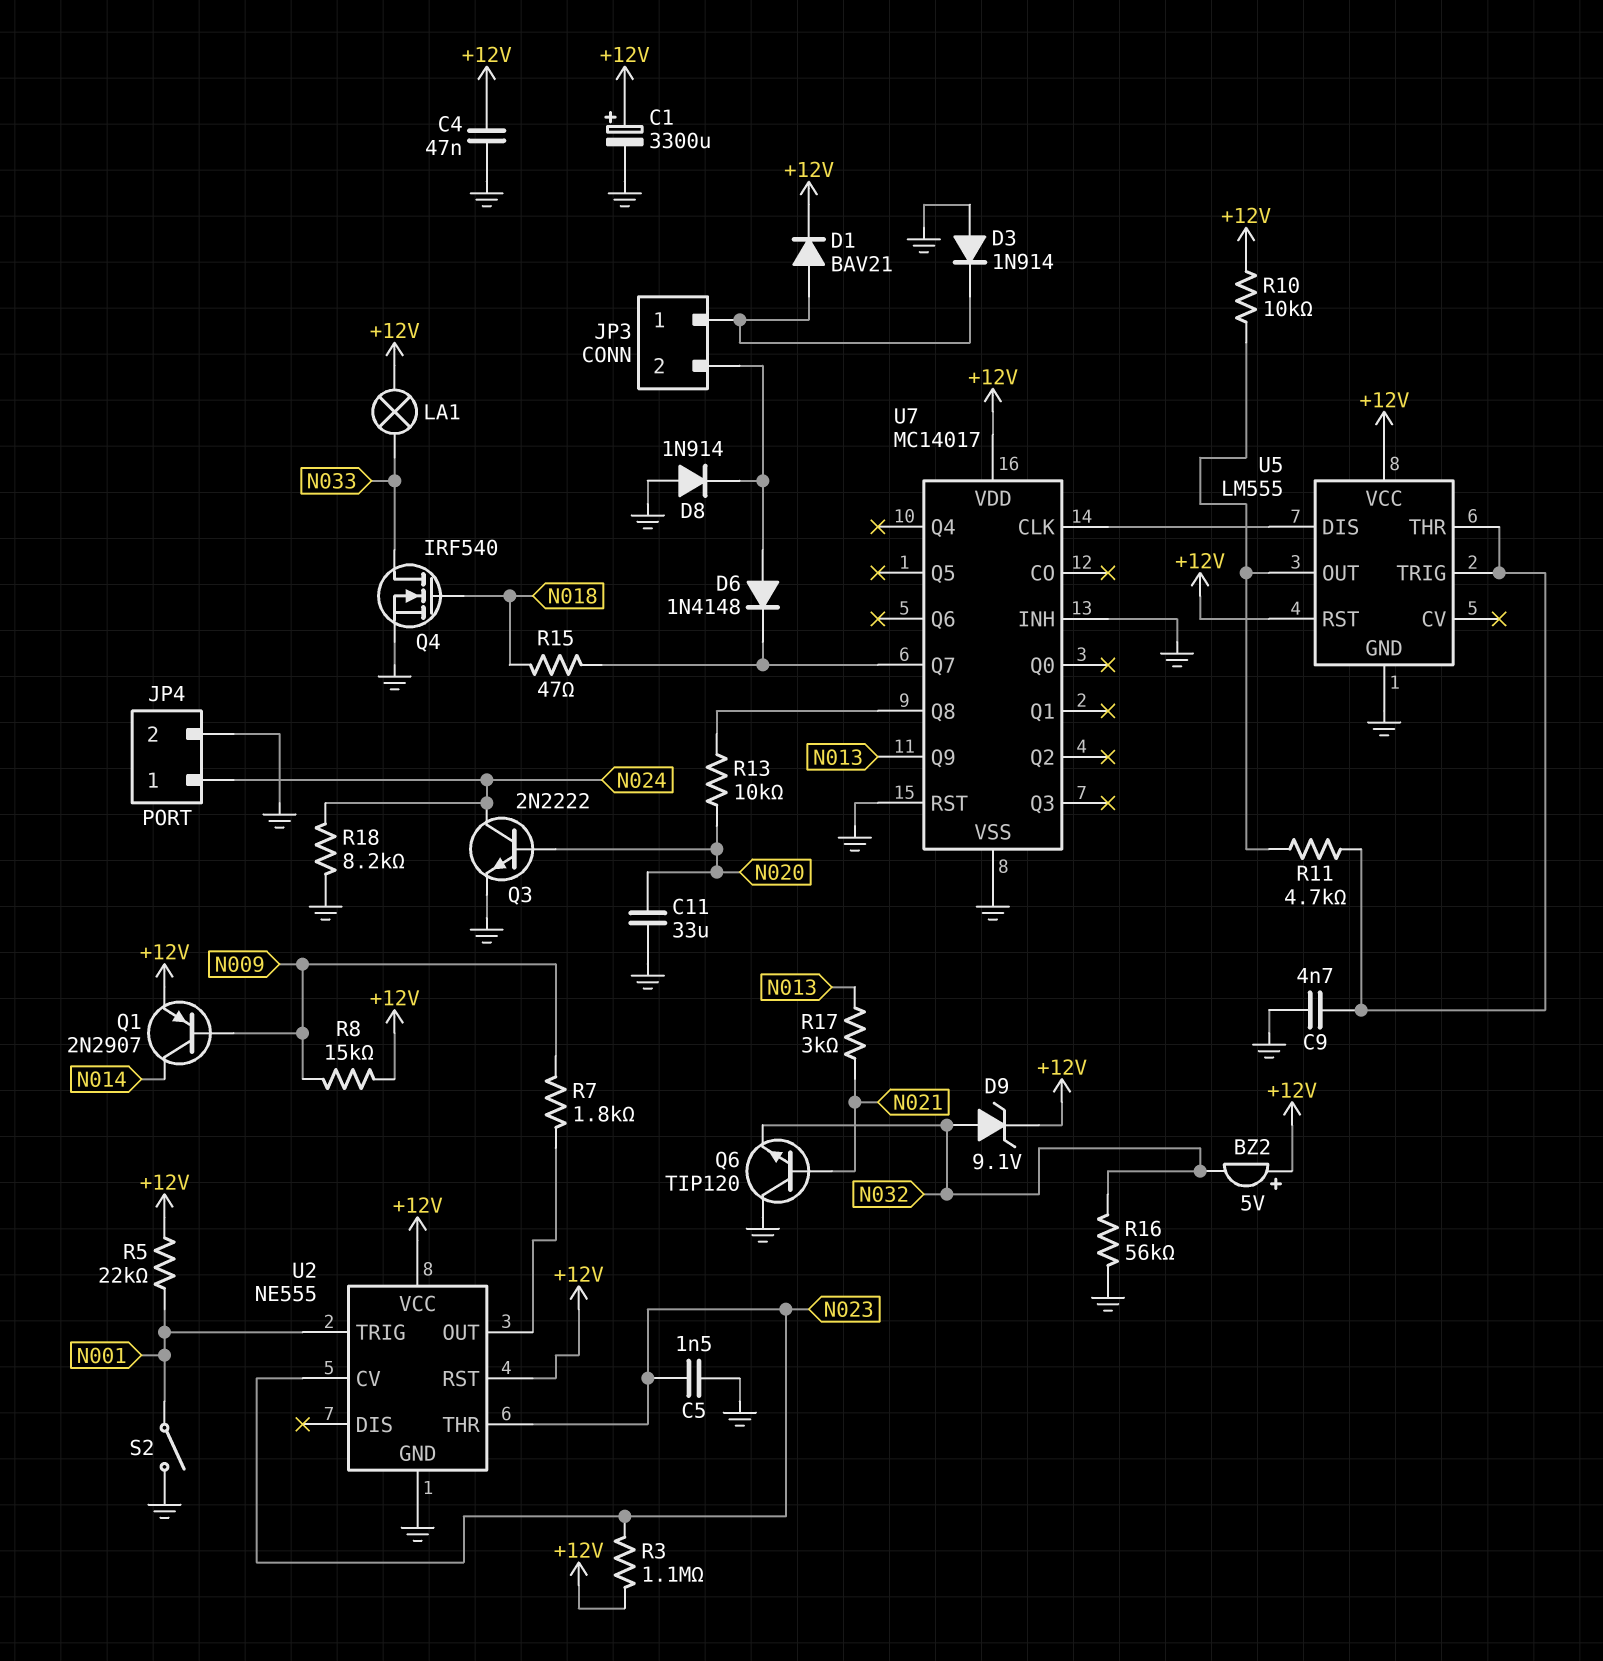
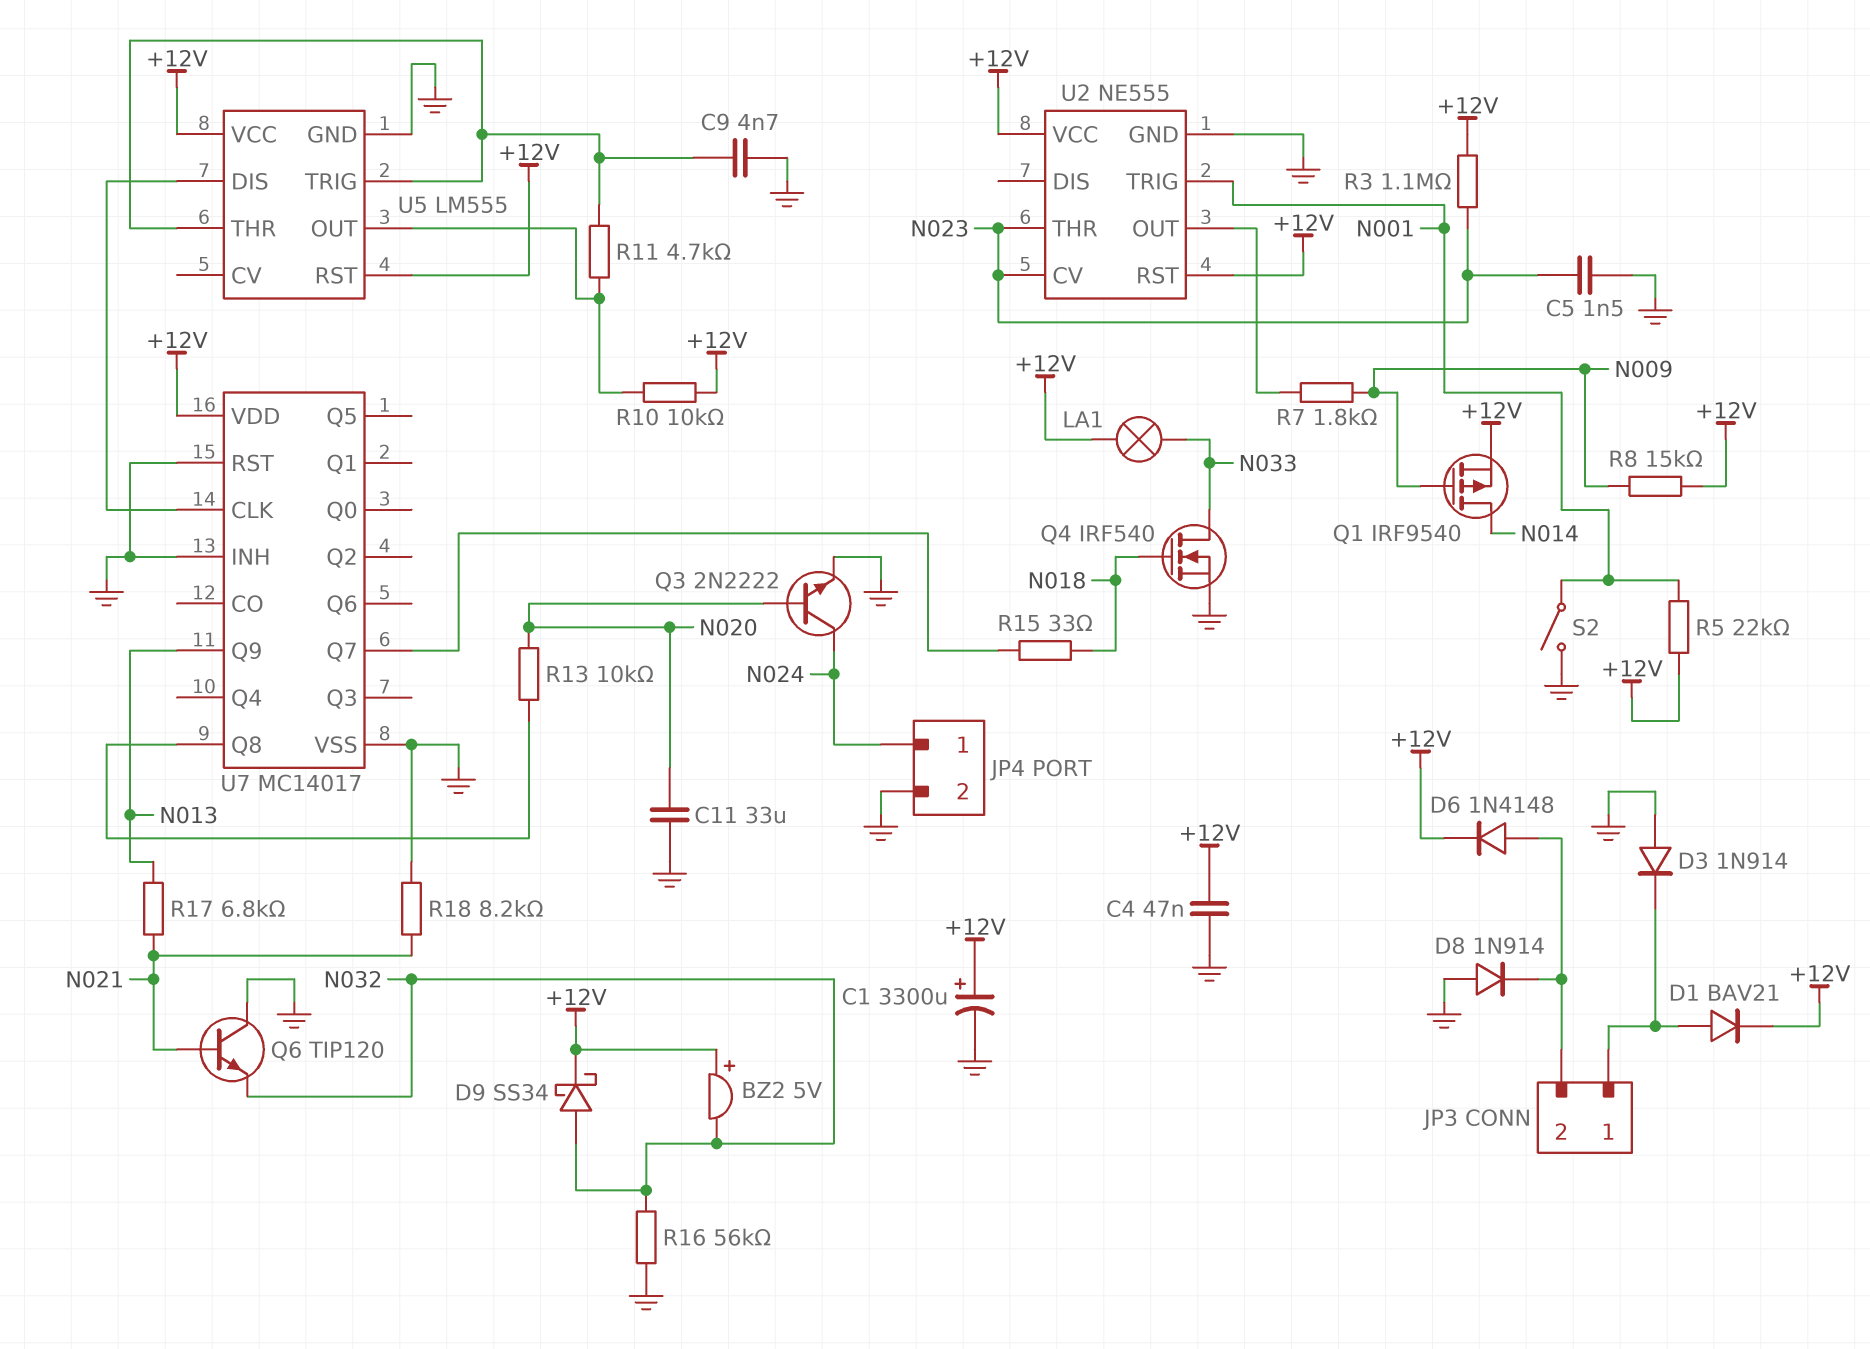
D6: diode 1N4148 (A JP3/2, K U7/Q7) -> diode 1N4148 (A JP3/2, K +12V)
D9: zener 9.1V (A N032, K +12V) -> schottky SS34 (A N032, K +12V)
Q1: PNP 2N2907 (B N009, C N014, E +12V) -> PMOS IRF9540 (G N009, D N014, S +12V)
R15: 47 (N018, U7/Q7) -> 33 (N018, U7/Q7)
R17: 3k (N013, N021) -> 6.8k (N013, N021)
R18: 8.2k (GND, N024) -> 8.2k (GND, N021)

